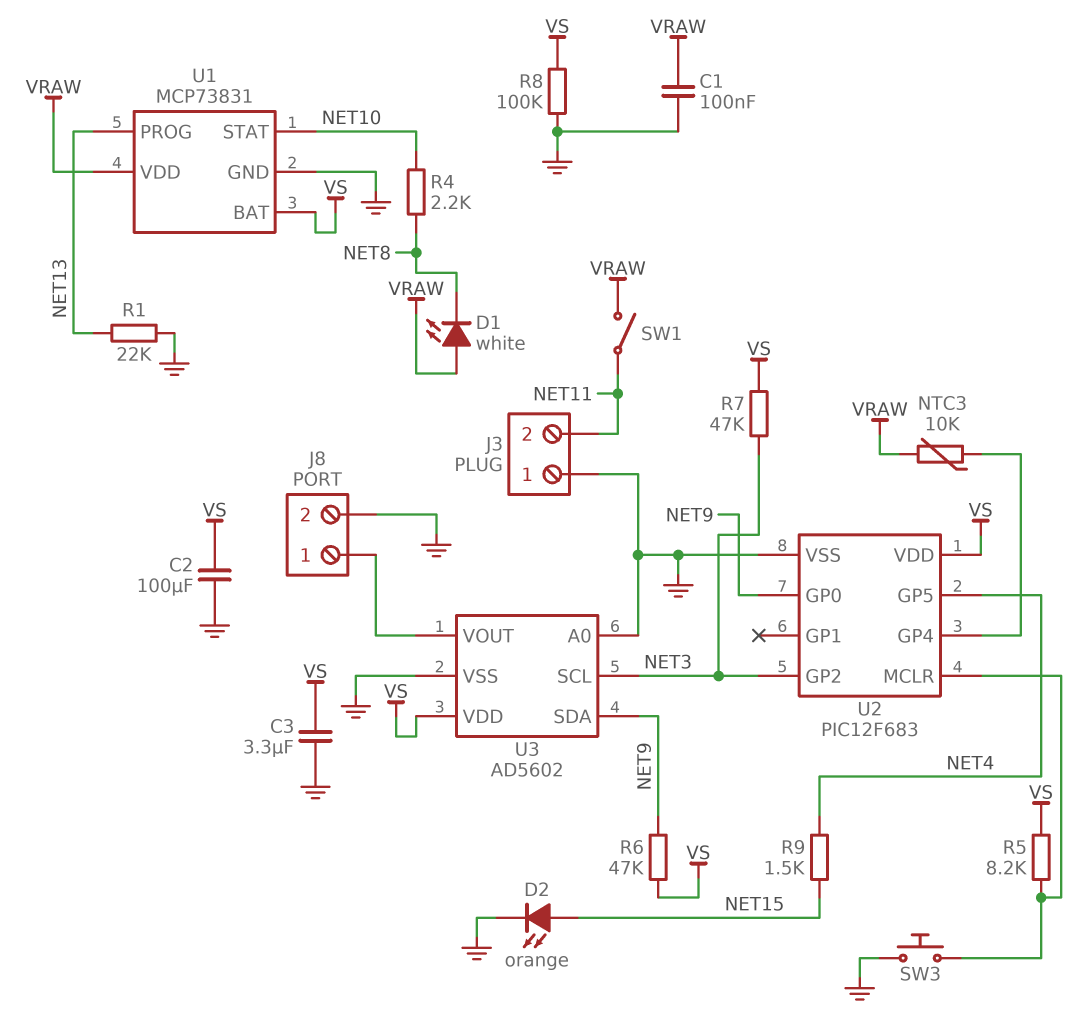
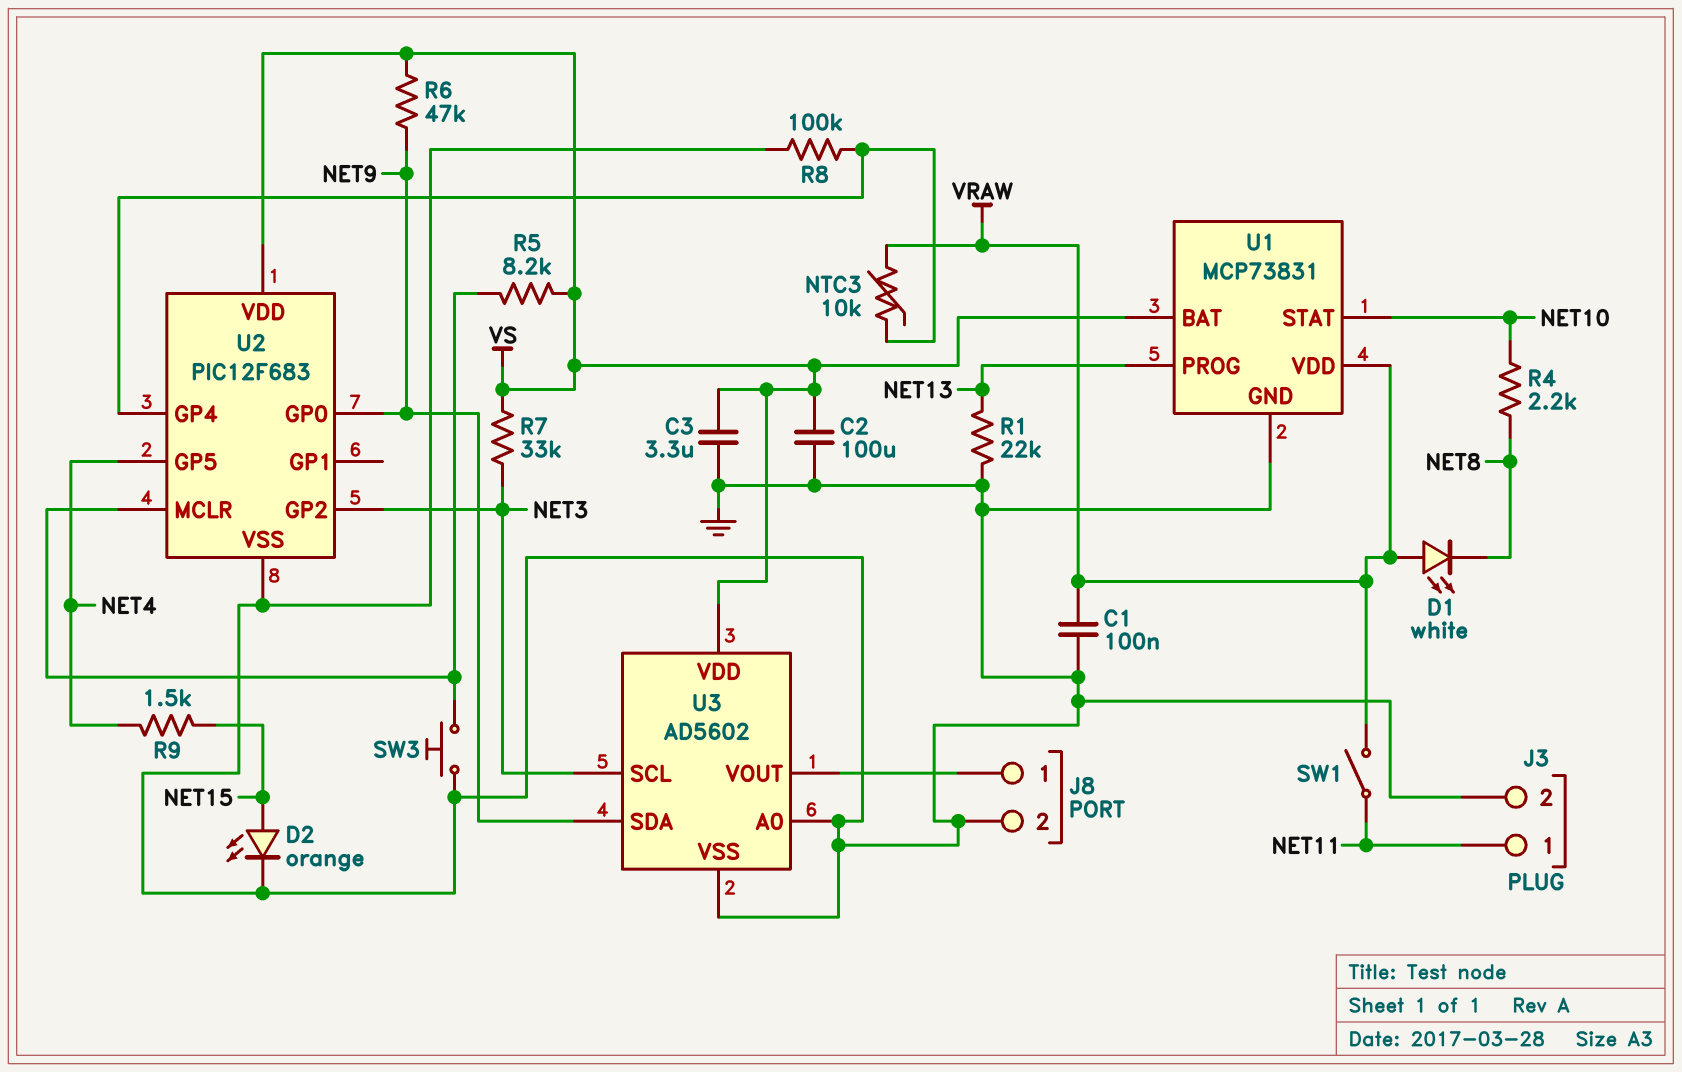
J3 pin 1: GND -> NET11
J3 pin 2: NET11 -> GND
R7: 47k (NET3, VS) -> 33k (NET3, VS)
R8: 100k (GND, VS) -> 100k (GND, U2/GP4)

